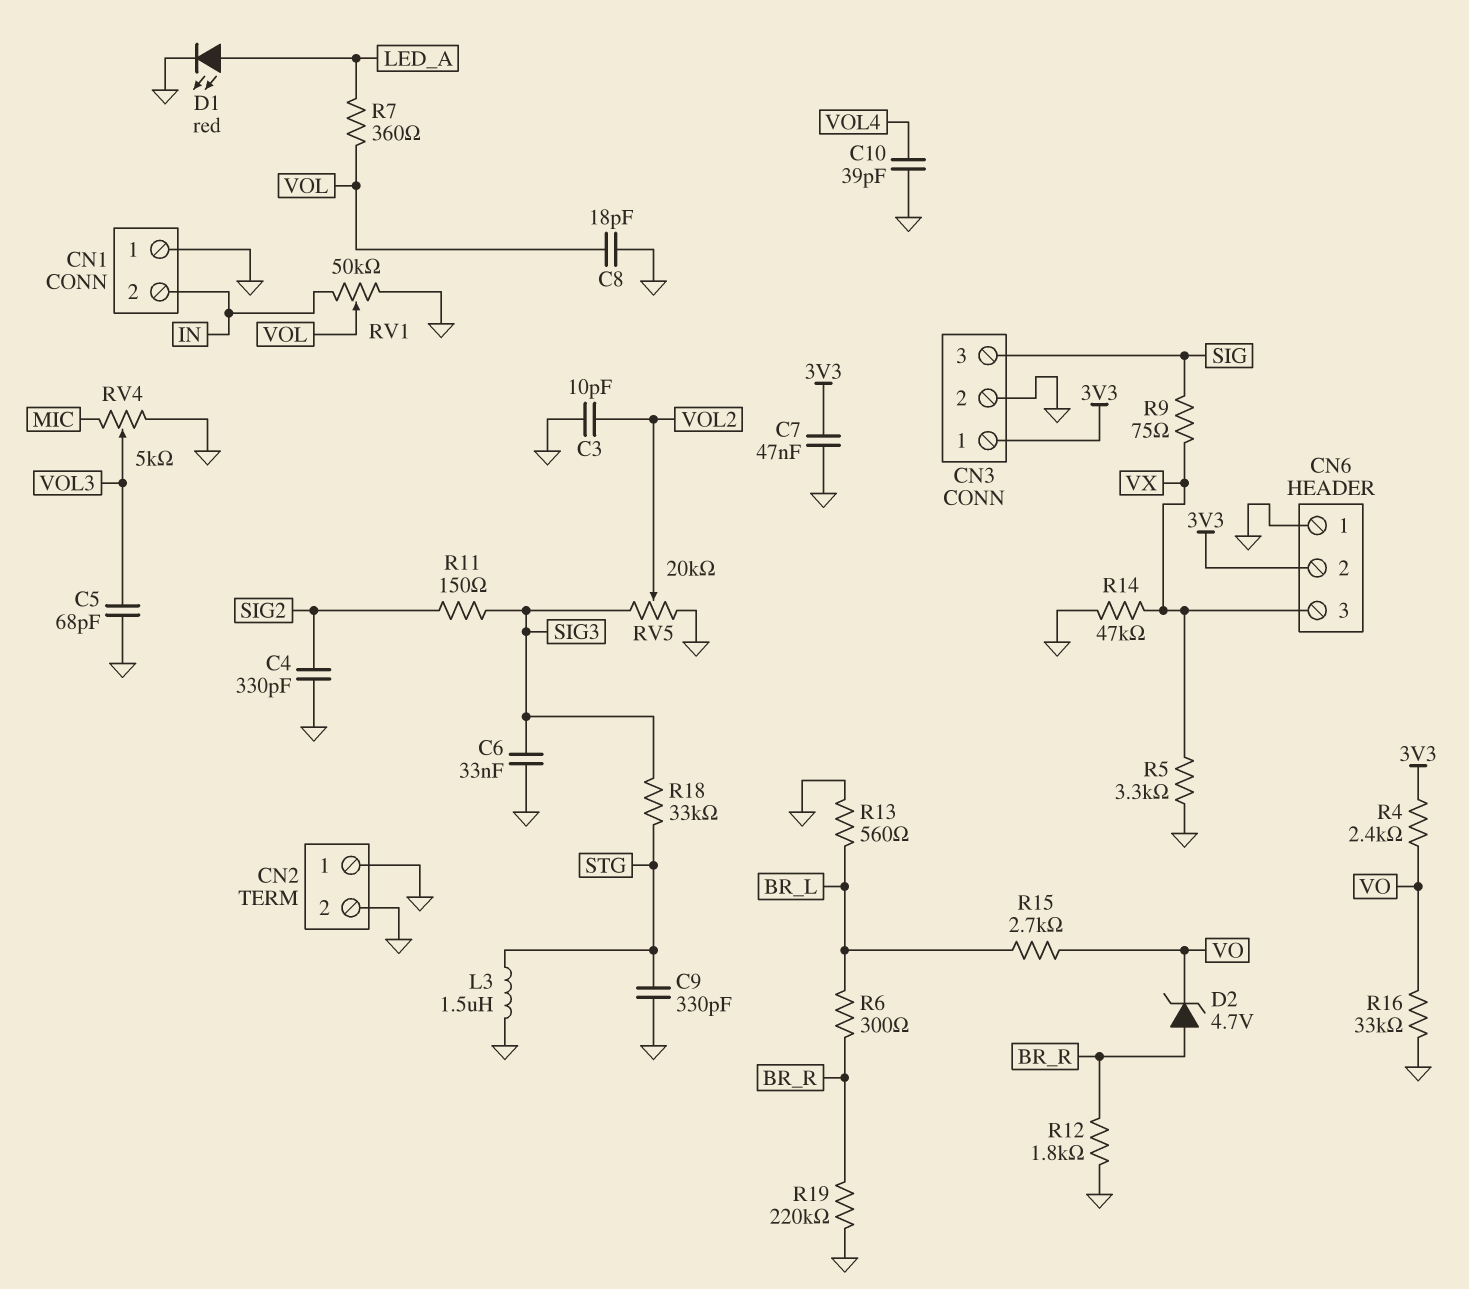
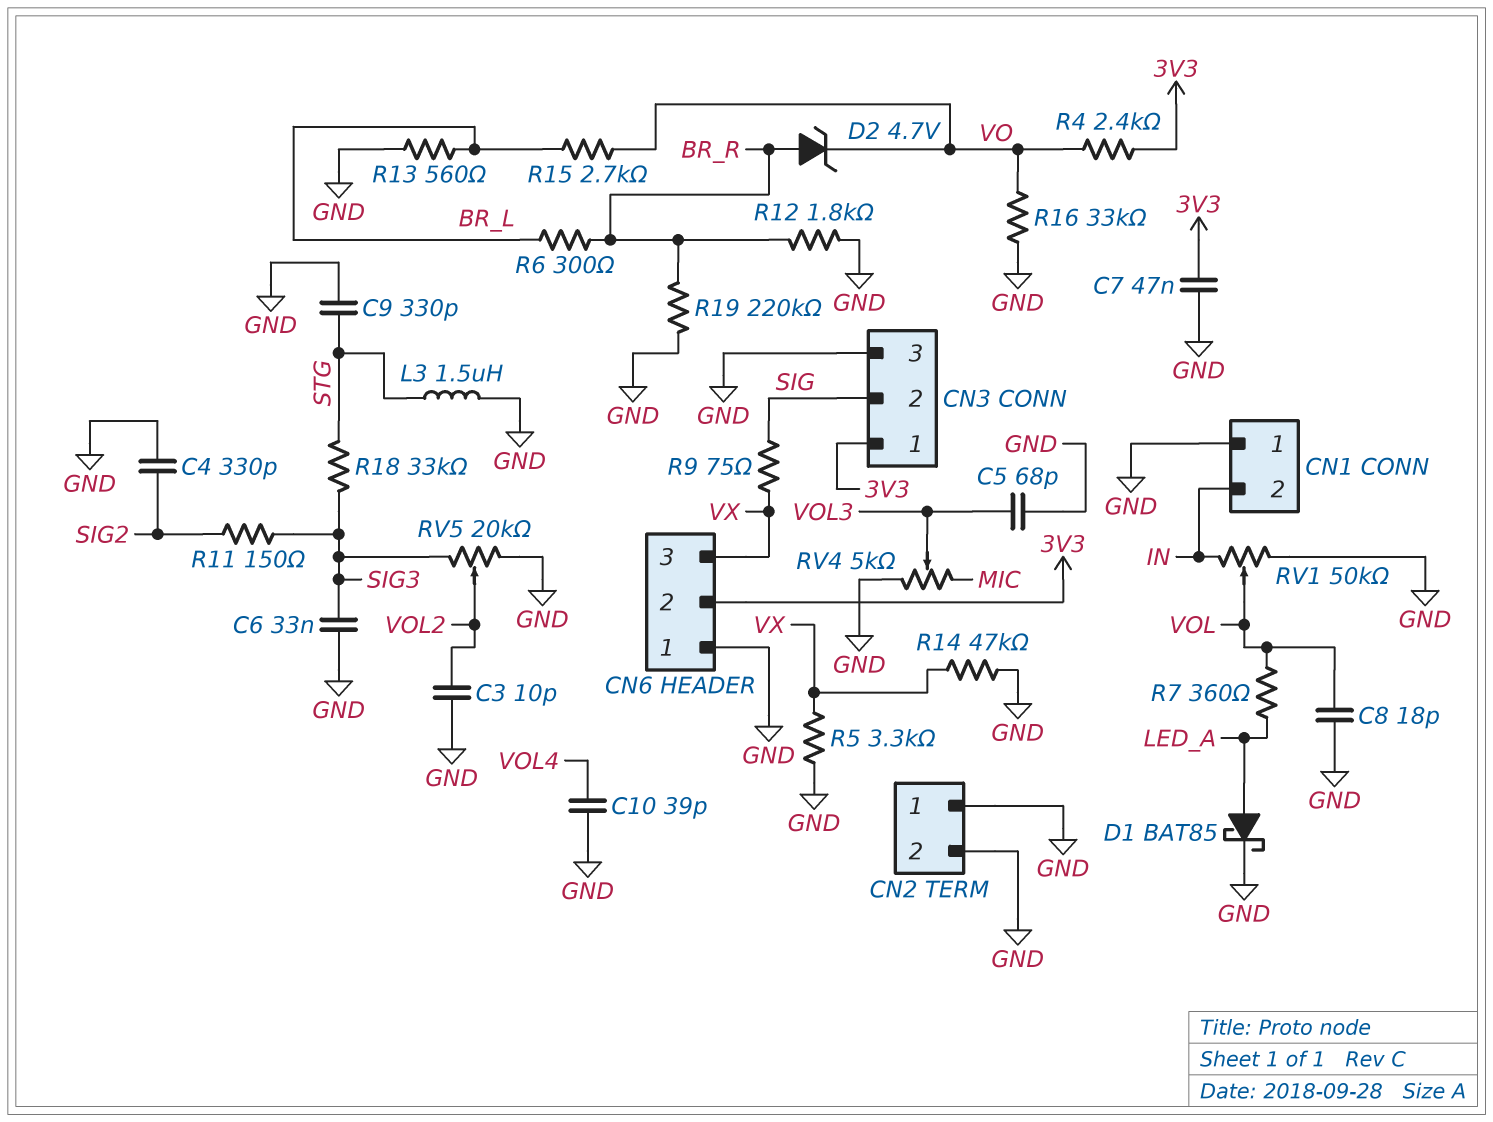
CN3 pin 2: GND -> SIG
CN3 pin 3: SIG -> GND
D1: LED red (A LED_A, K GND) -> schottky BAT85 (A LED_A, K GND)

